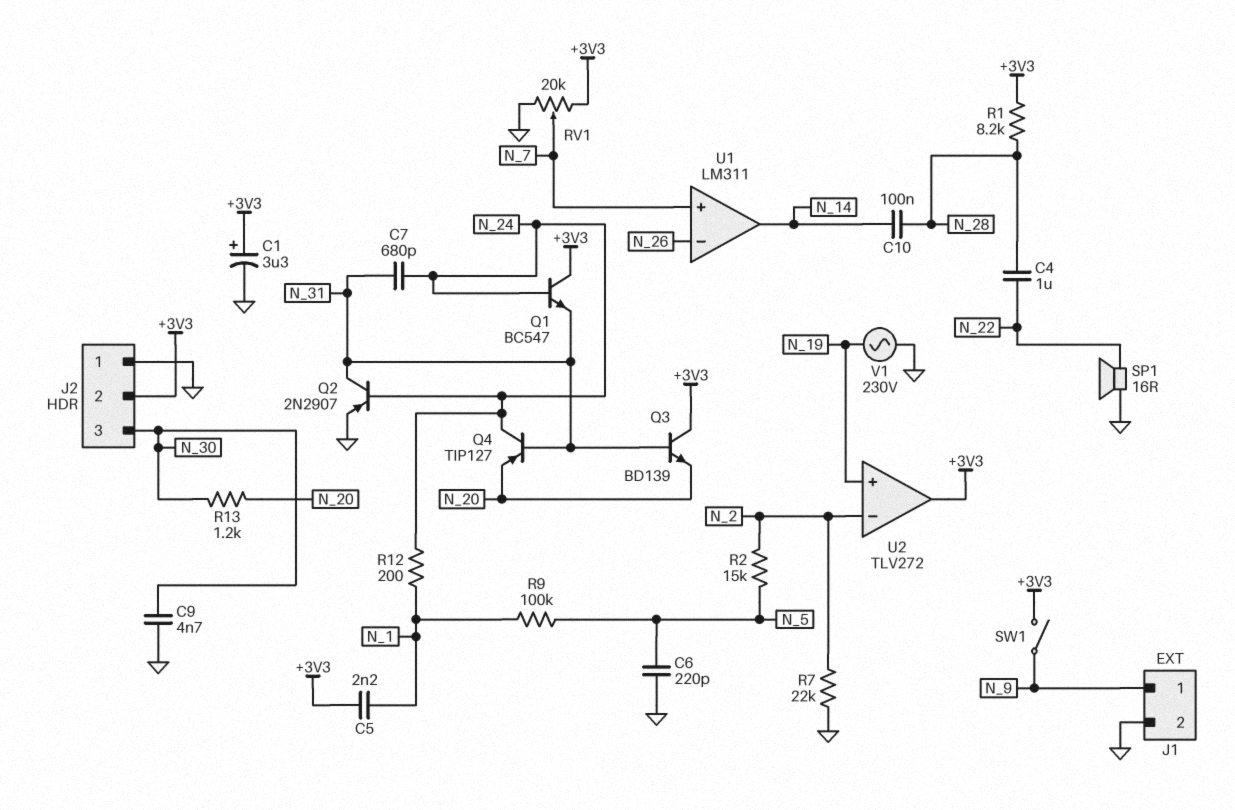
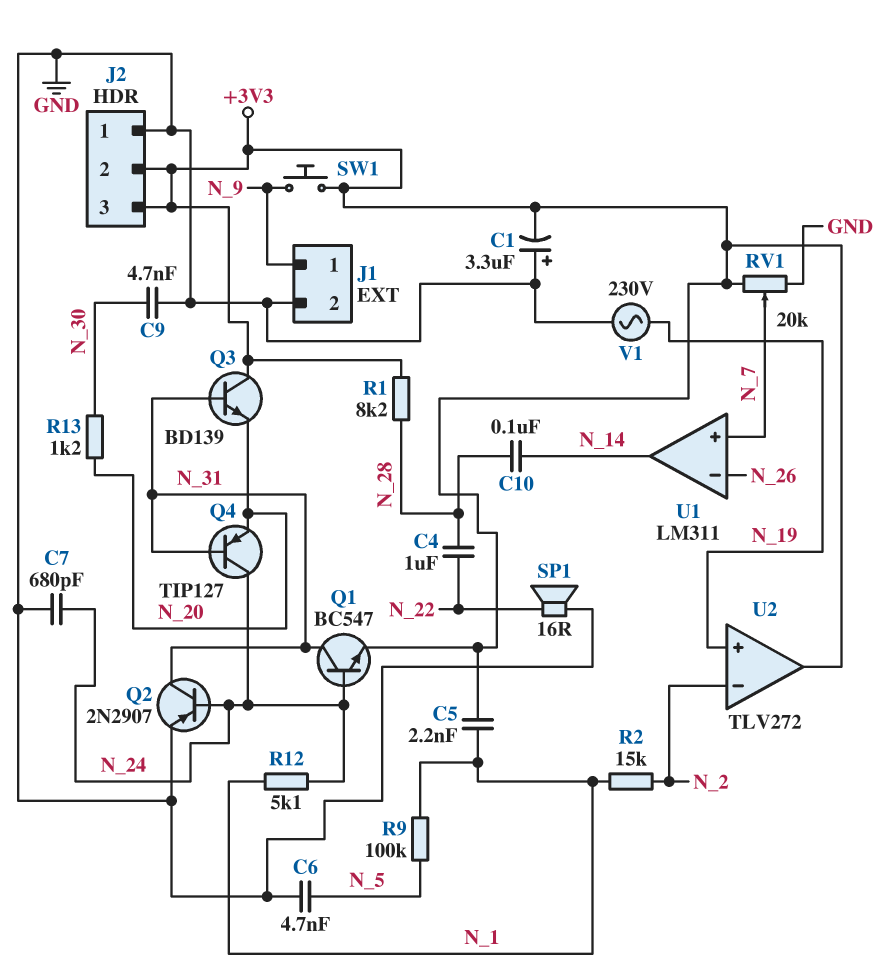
C1: 3.3uF (plus +3V3, minus GND) -> 3.3uF (plus GND, minus +3V3)
C6: 220pF (GND, N_5) -> 4.7nF (GND, N_5)
C7: 680pF (N_24, N_31) -> 680pF (GND, N_24)
J2 pin 3: N_30 -> +3V3
Q1: NPN BC547 (B N_24, C +3V3, E N_31) -> NPN BC547 (B N_24, C N_31, E +3V3)
R2: 15k (N_2, N_5) -> 15k (N_1, N_2)
R7: 22k (GND, N_2) -> none
R12: 200 (N_1, N_24) -> 5.1k (N_1, N_24)
SW1: switch (+3V3, N_9) -> button (+3V3, N_9)

